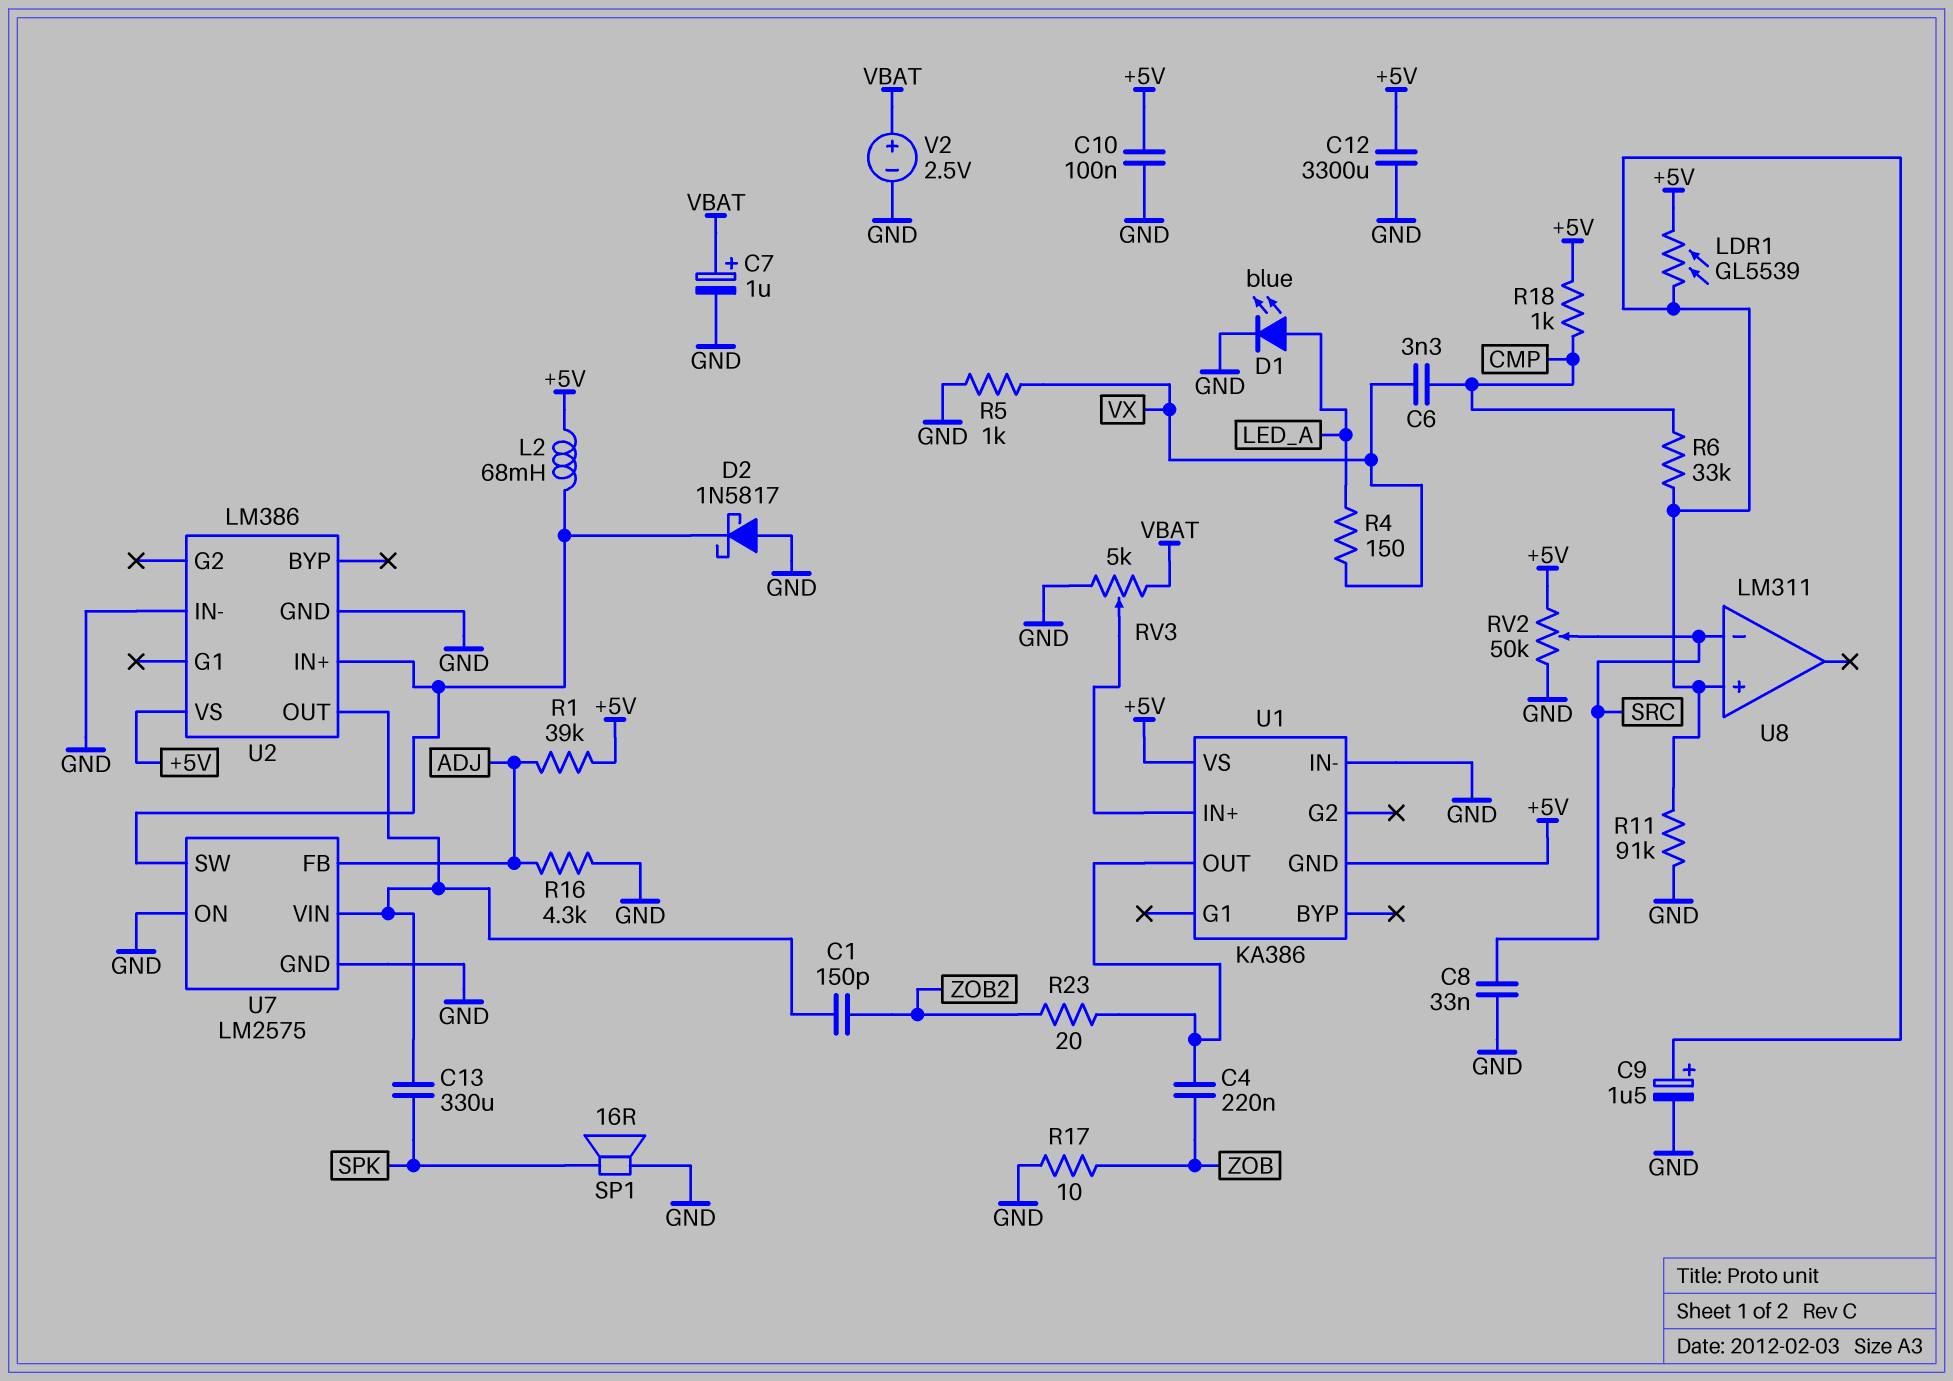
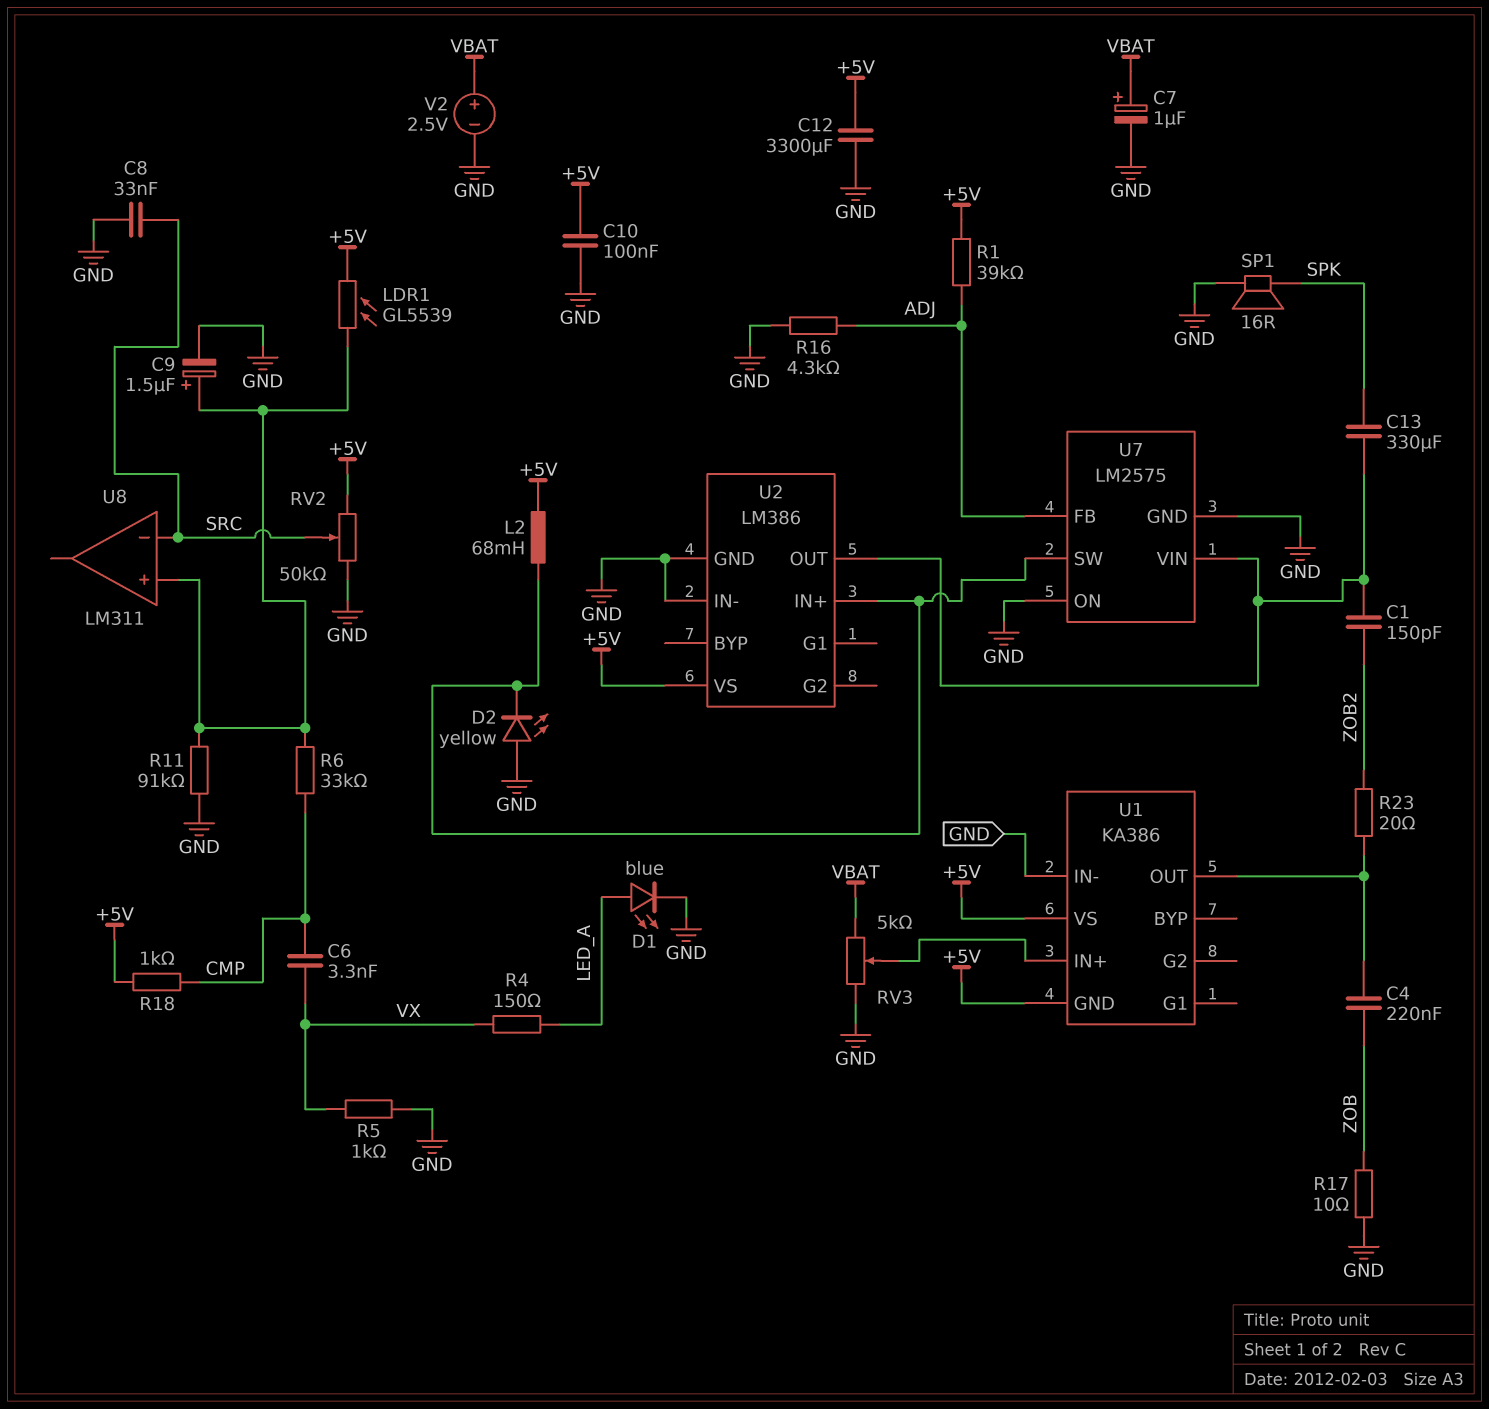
D2: schottky 1N5817 (A GND, K U2/IN+) -> LED yellow (A GND, K U2/IN+)

